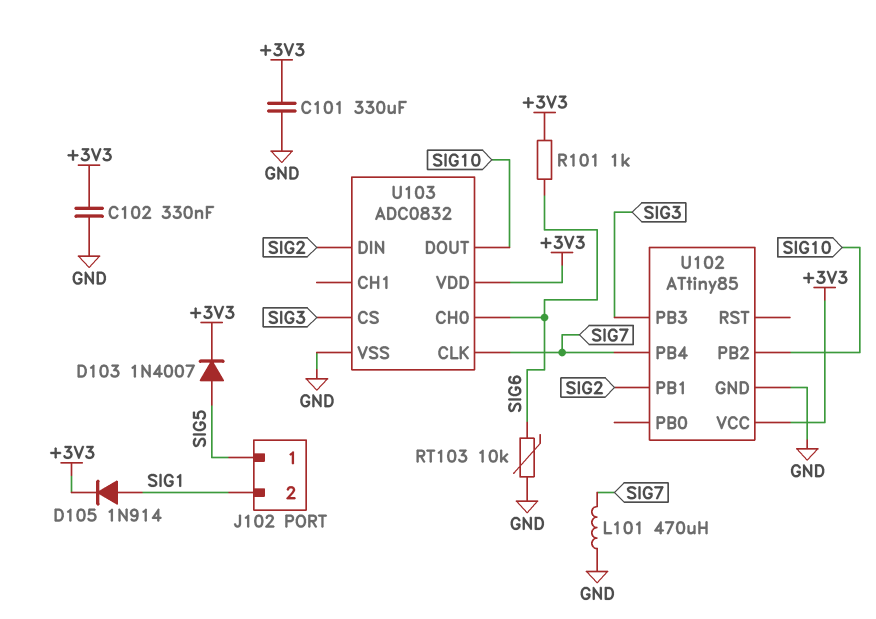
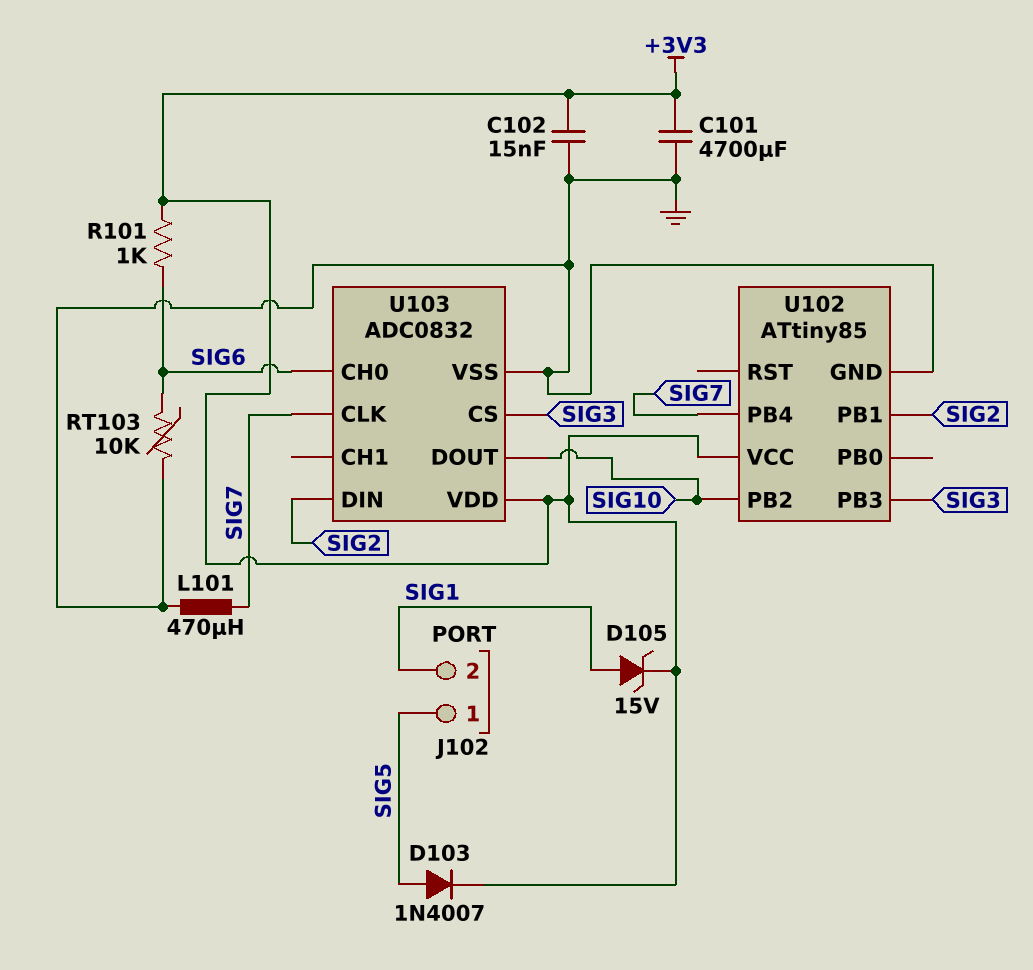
C101: 330uF (+3V3, GND) -> 4700uF (+3V3, GND)
C102: 330nF (+3V3, GND) -> 15nF (+3V3, GND)
D105: diode 1N914 (A SIG1, K +3V3) -> zener 15V (A SIG1, K +3V3)

